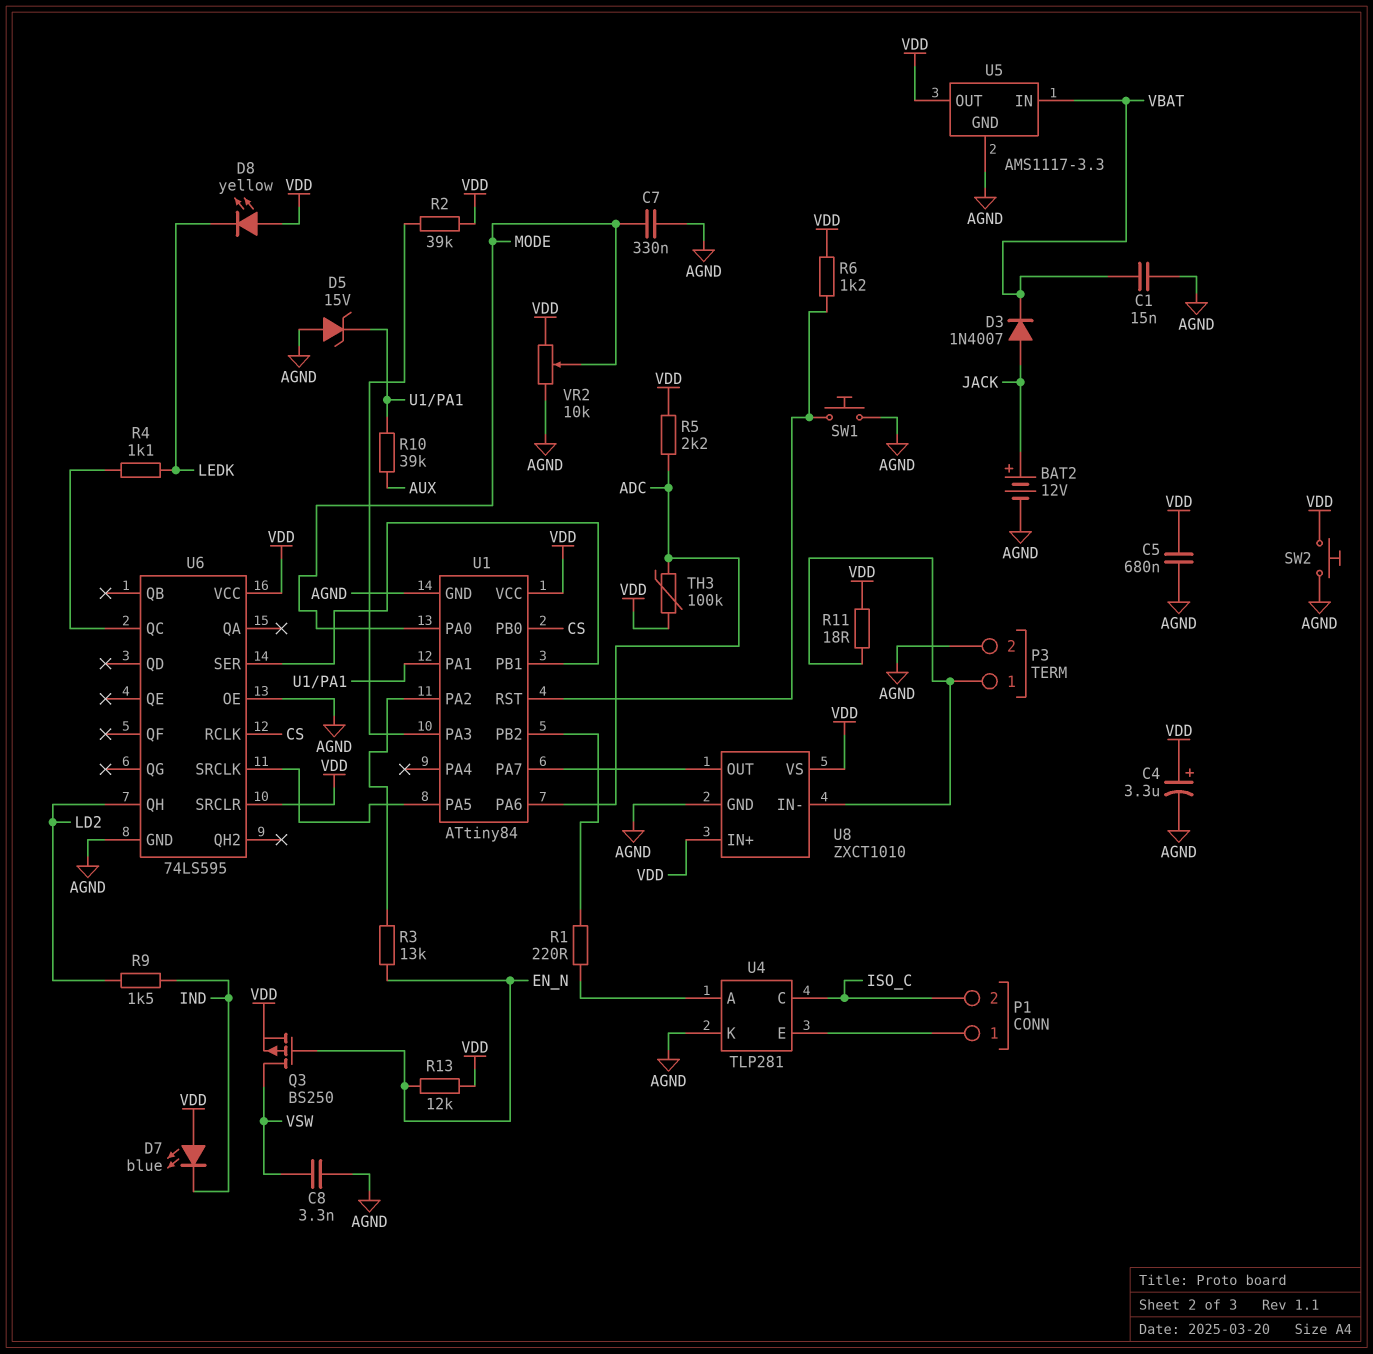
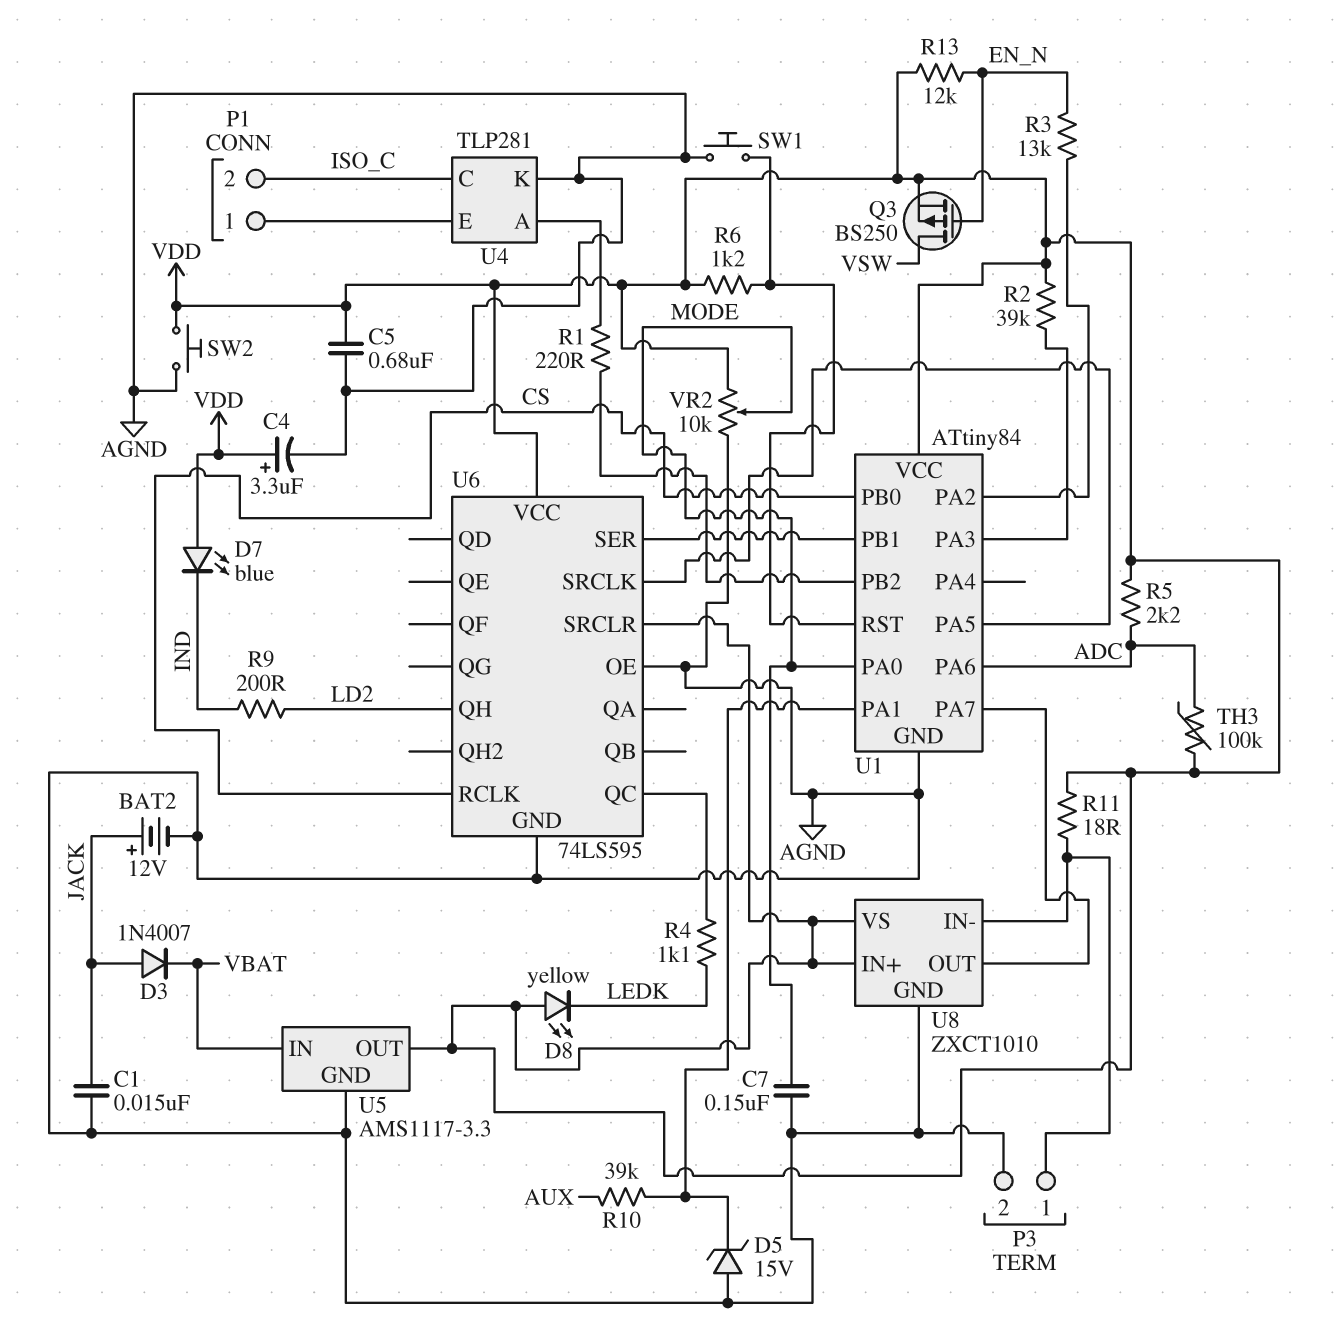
C1: 15nF (AGND, VBAT) -> 15nF (AGND, JACK)
C7: 330nF (AGND, MODE) -> 150nF (AGND, MODE)
C8: 3.3nF (AGND, VSW) -> none
R9: 1.5k (IND, LD2) -> 200 (IND, LD2)

